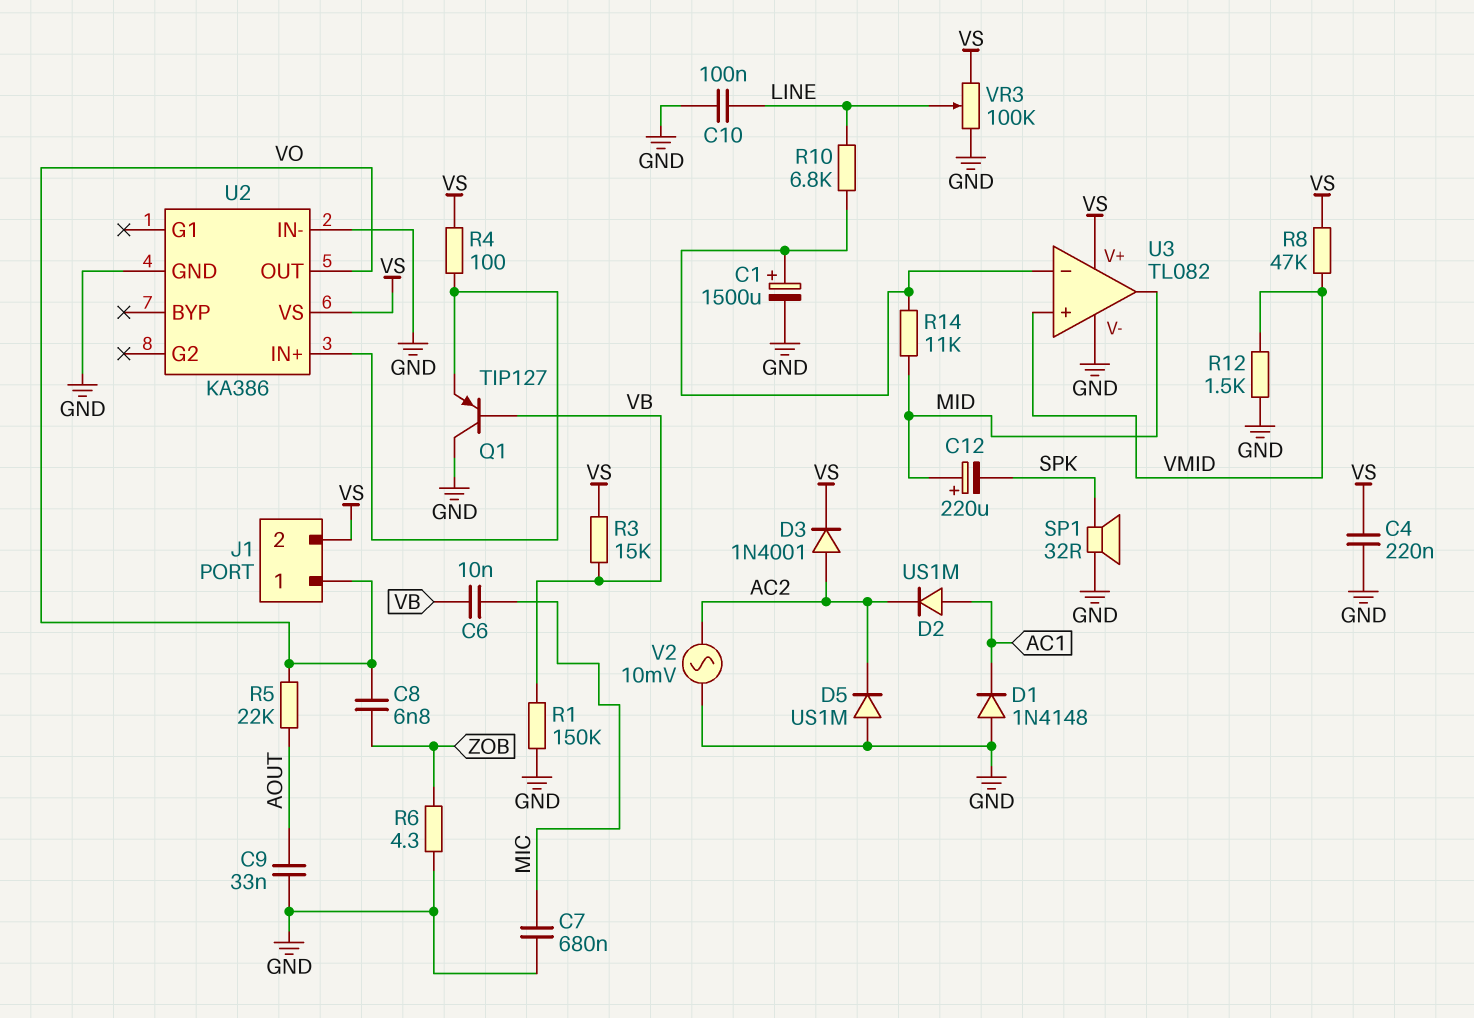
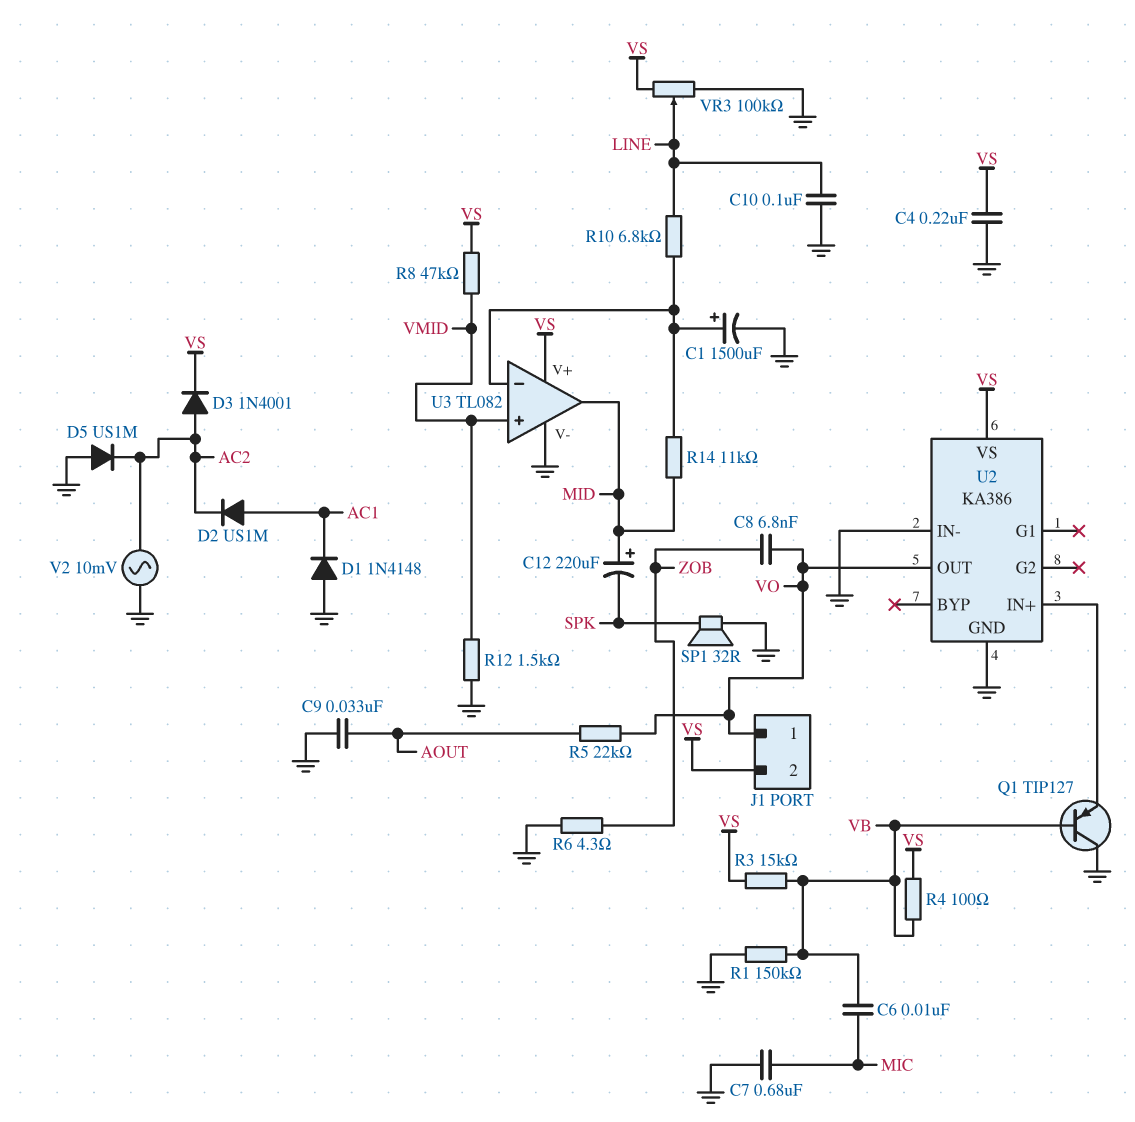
R4: 100 (U2/IN+, VS) -> 100 (VB, VS)

